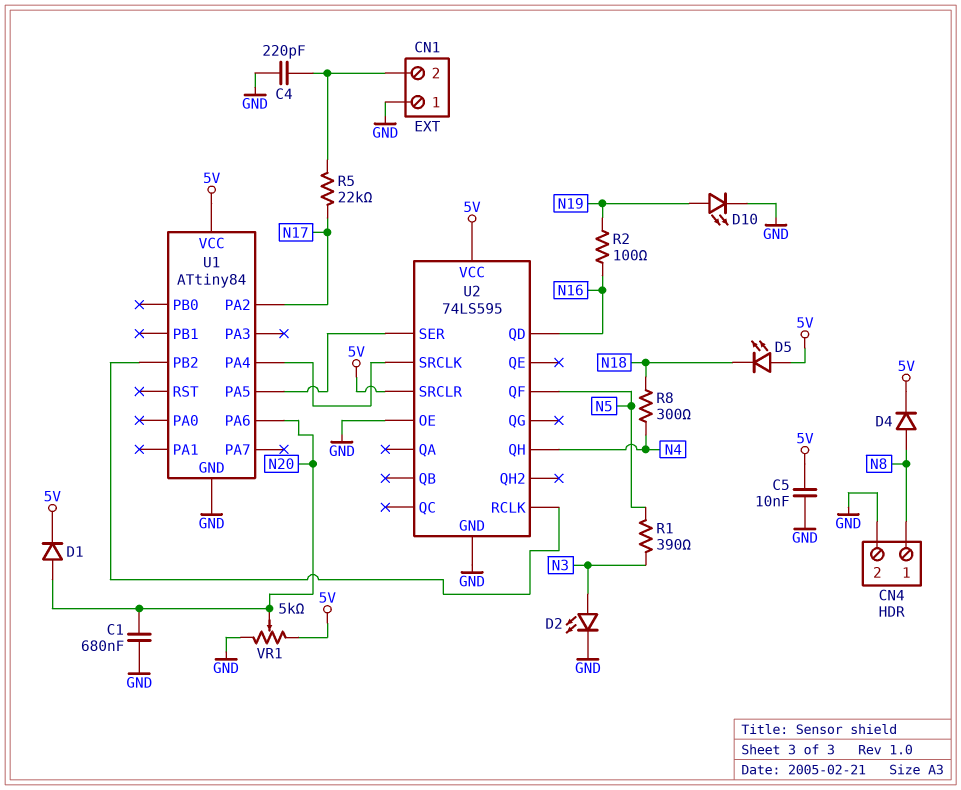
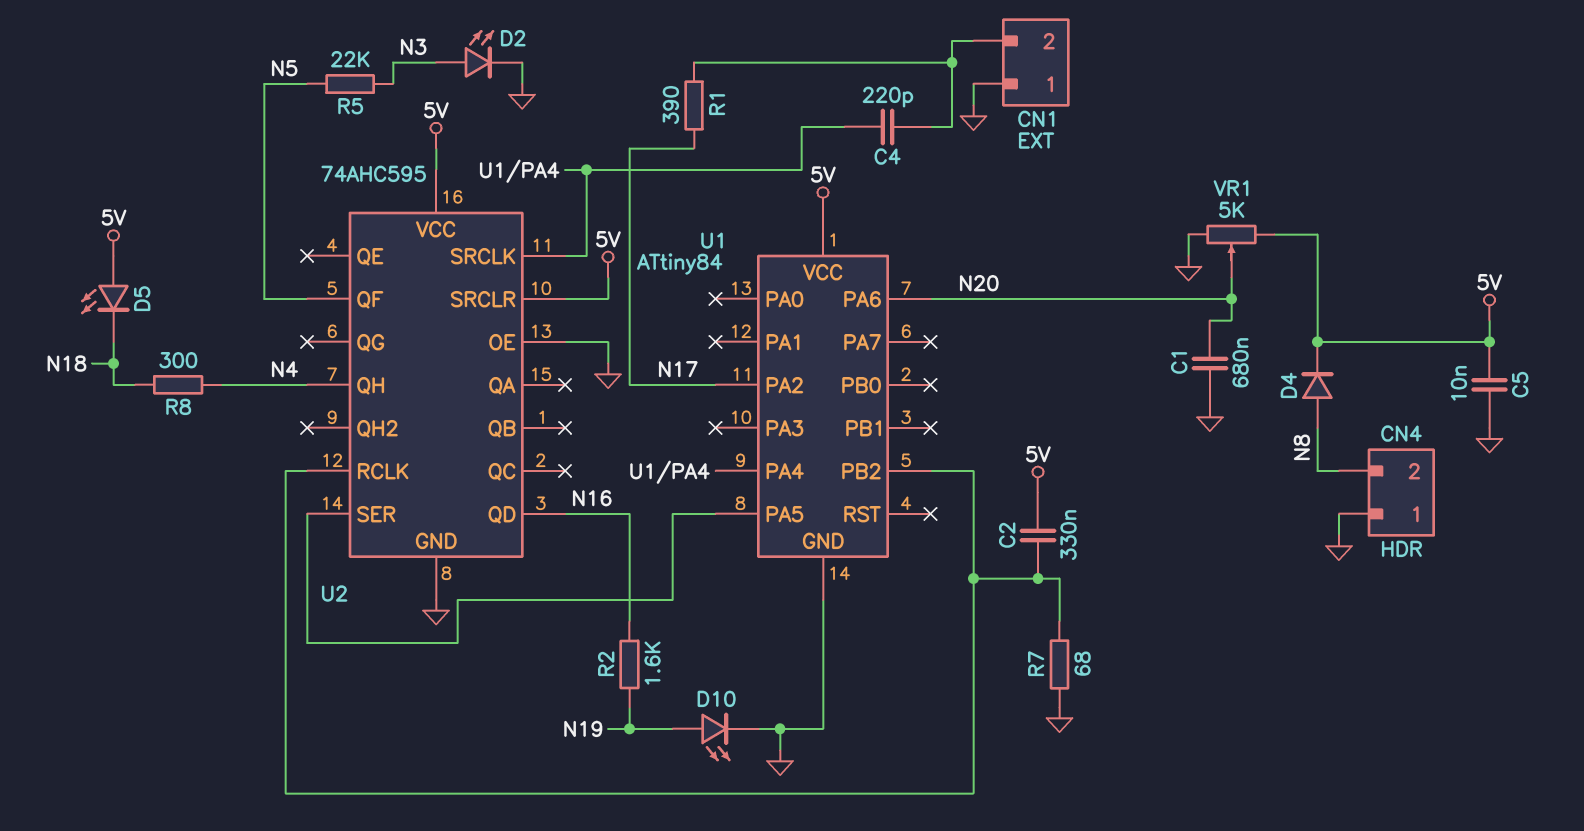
C2: none -> 330nF (5V, U1/PB2)
C4: 220pF (CN1/2, GND) -> 220pF (CN1/2, U1/PA4)
CN4 pin 1: N8 -> GND
CN4 pin 2: GND -> N8
D1: diode (A N20, K 5V) -> none
R1: 390 (N3, N5) -> 390 (CN1/2, N17)
R2: 100 (N16, N19) -> 1.6k (N16, N19)
R5: 22k (CN1/2, N17) -> 22k (N3, N5)
R7: none -> 68 (GND, U1/PB2)
U2: 74LS595 -> 74AHC595

